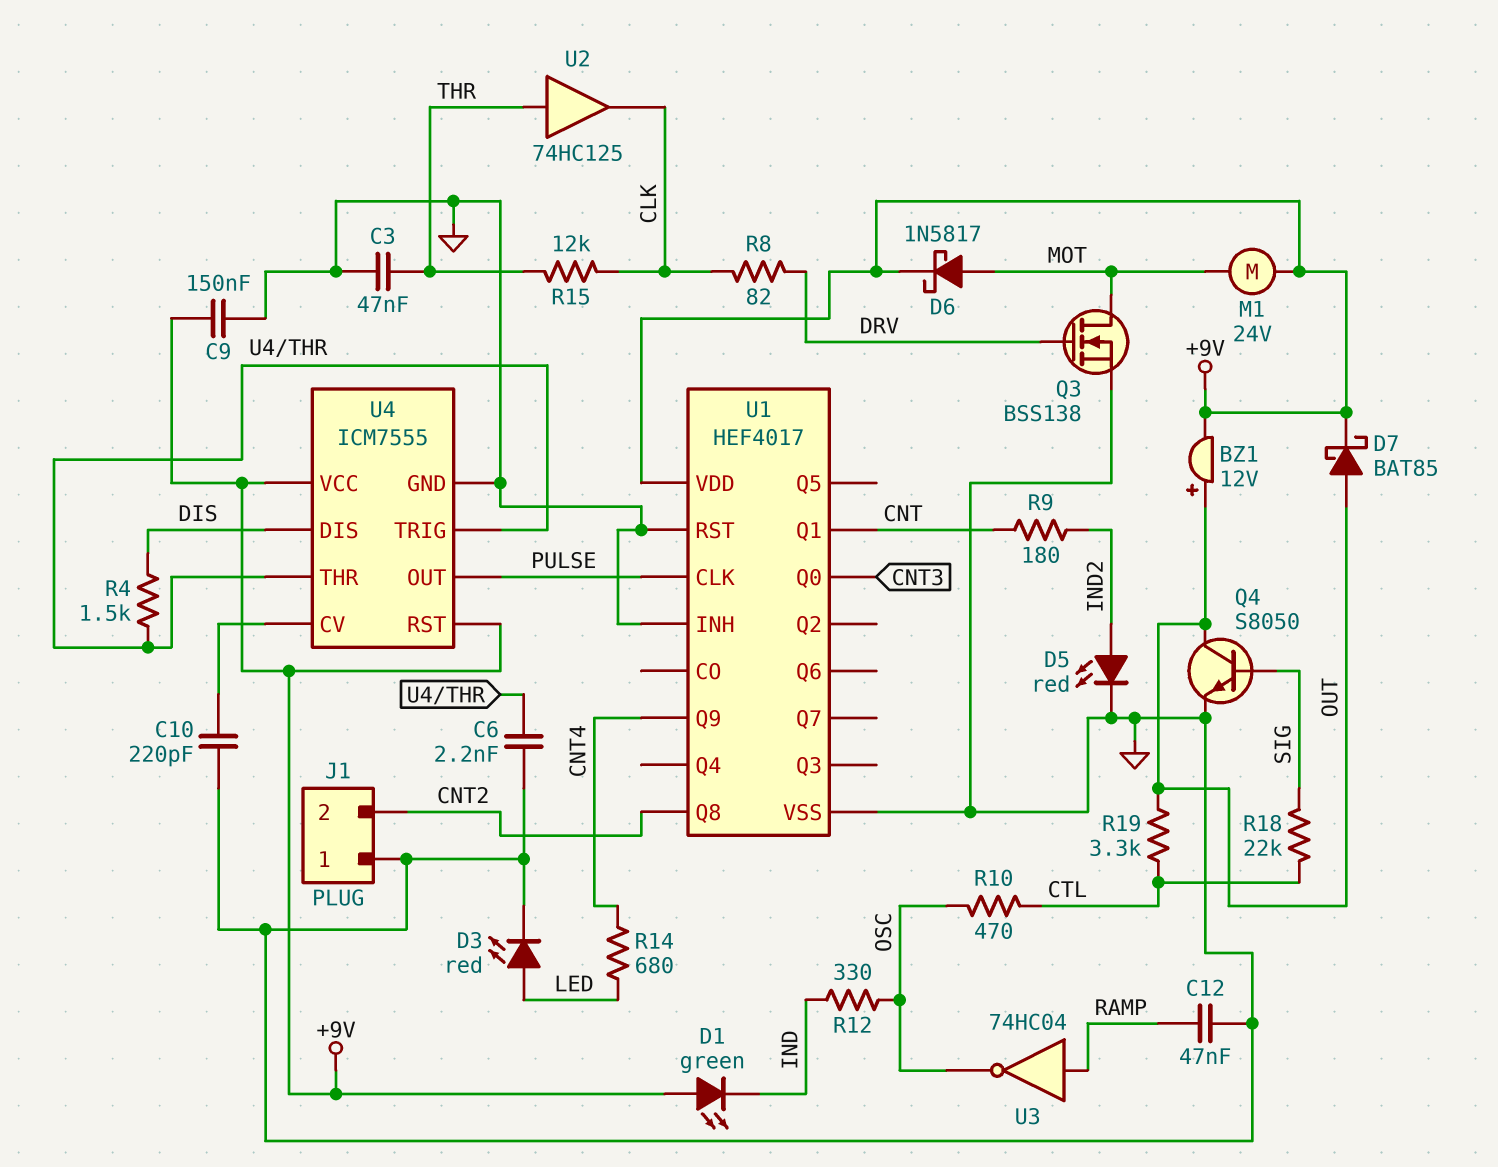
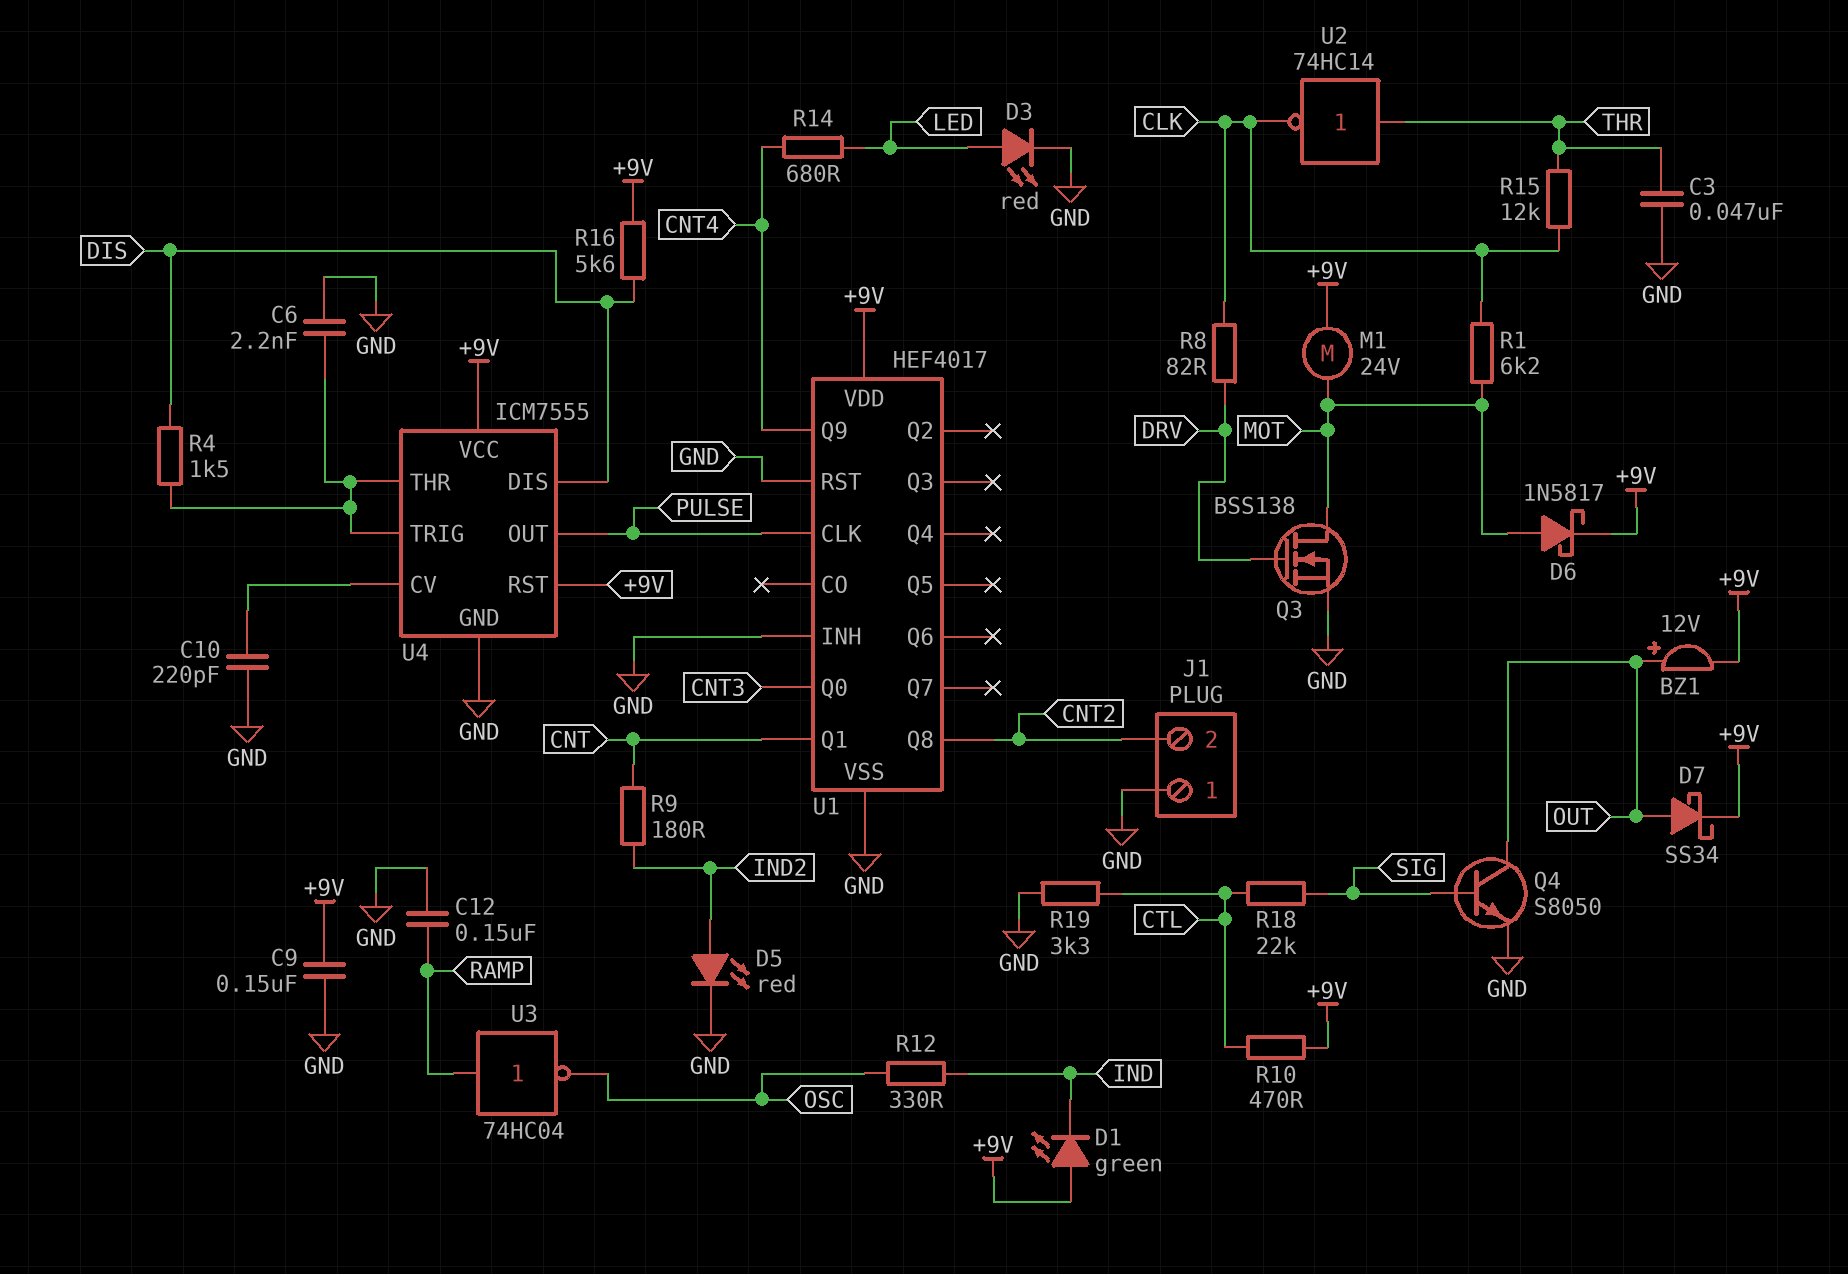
C12: 47nF (GND, RAMP) -> 150nF (GND, RAMP)
D7: schottky BAT85 (A OUT, K +9V) -> schottky SS34 (A OUT, K +9V)
R1: none -> 6.2k (CLK, MOT)
R10: 470 (CTL, OSC) -> 470 (+9V, CTL)
R16: none -> 5.6k (+9V, DIS)
R19: 3.3k (CTL, OUT) -> 3.3k (CTL, GND)
U2: buffer 74HC125 (in THR, out CLK) -> NOT 74HC14 (in THR, out CLK)

